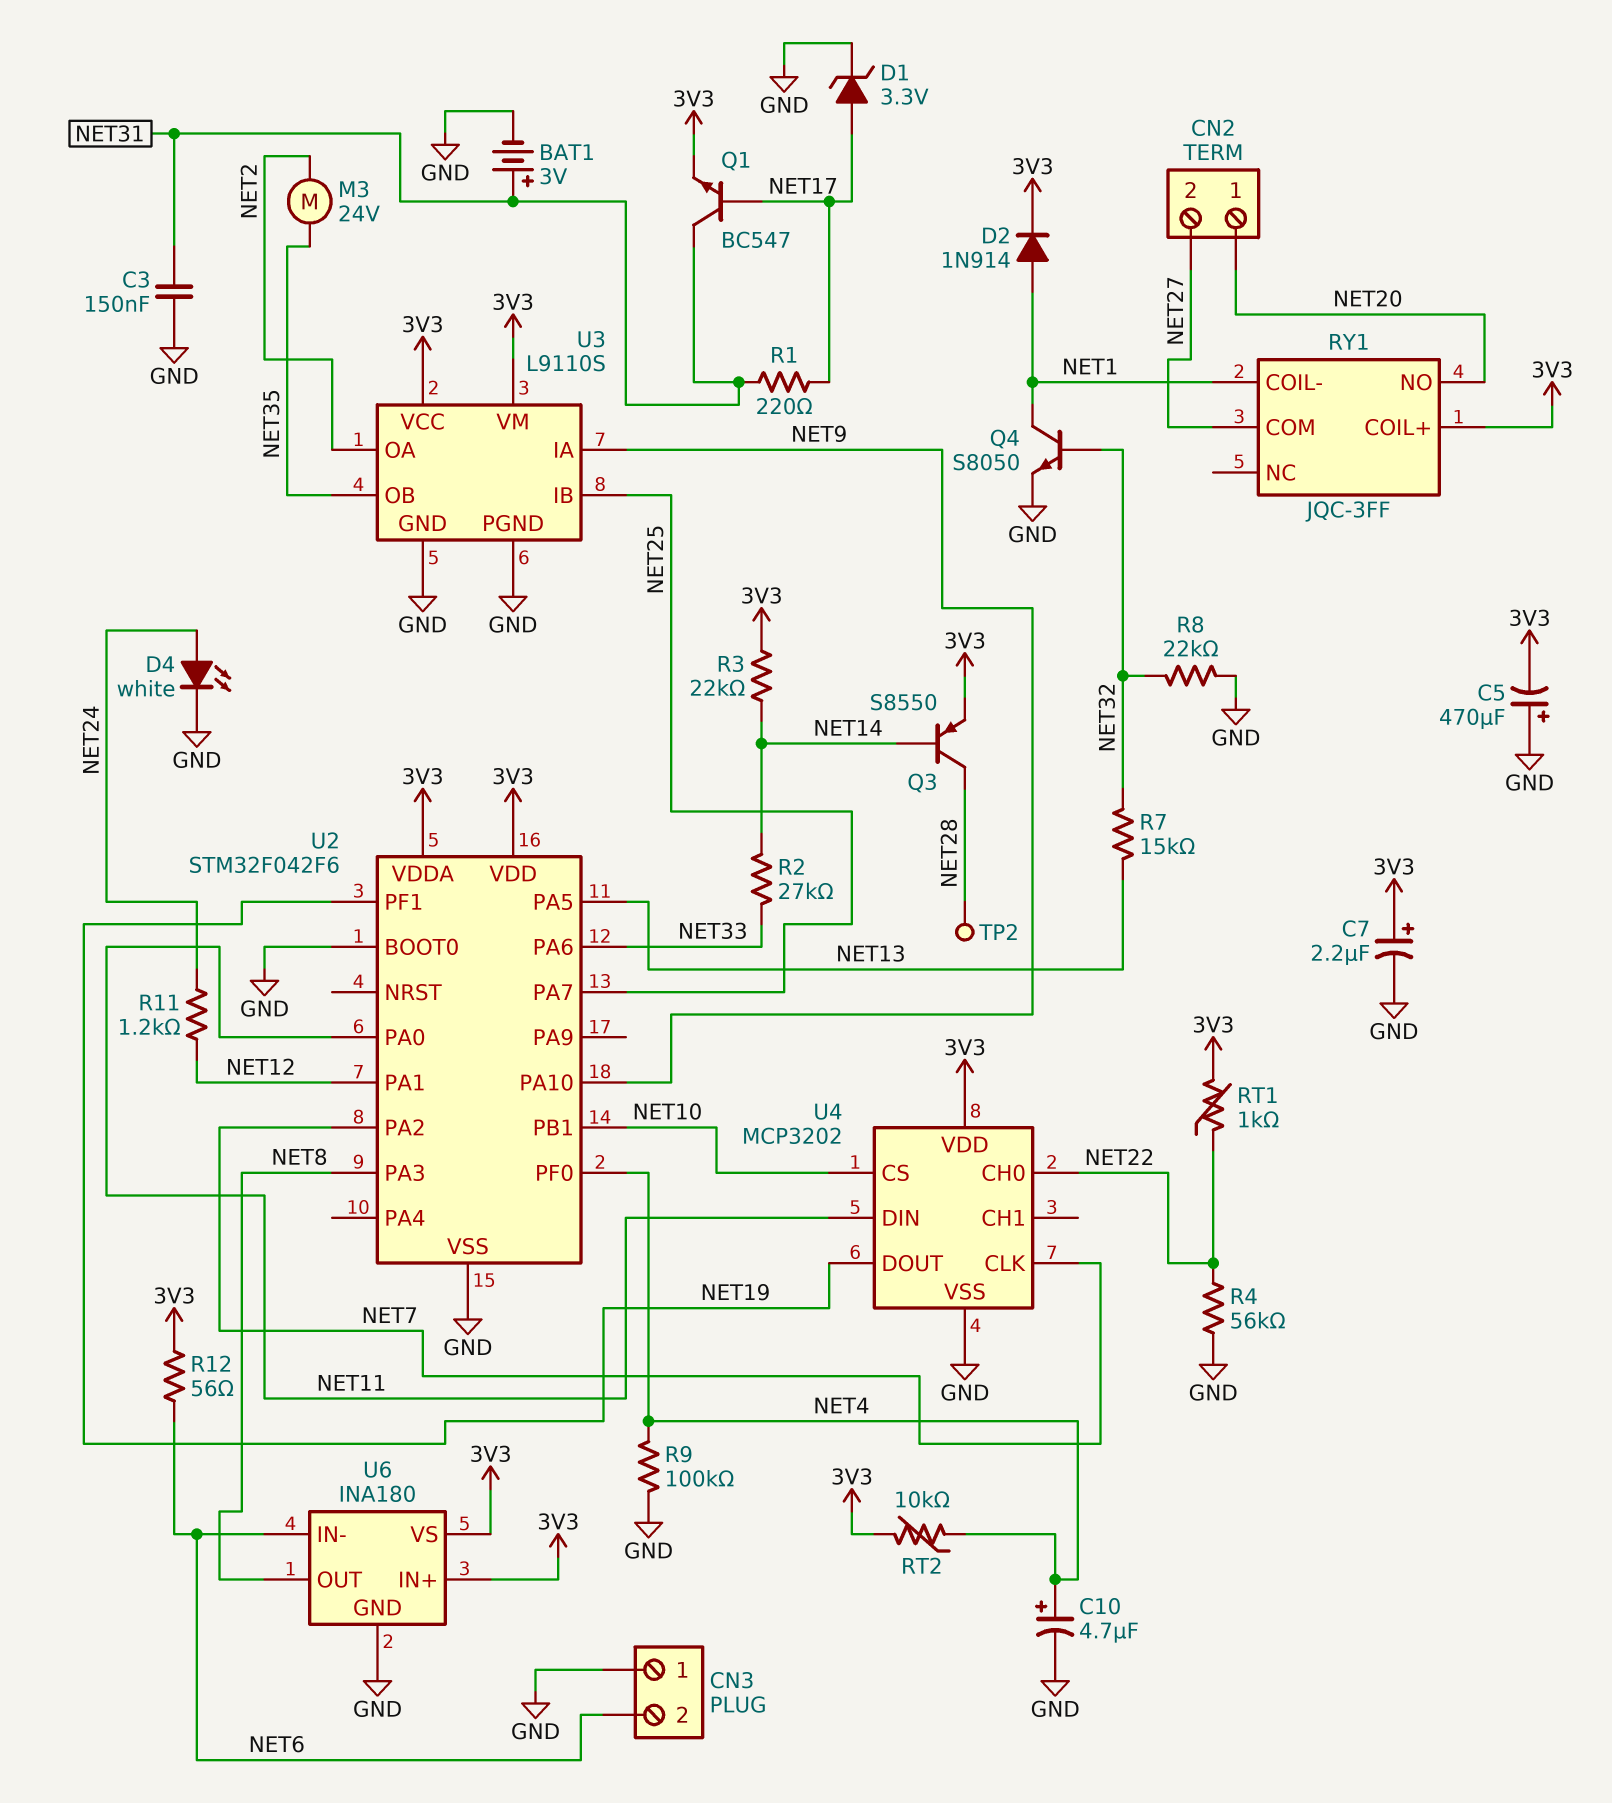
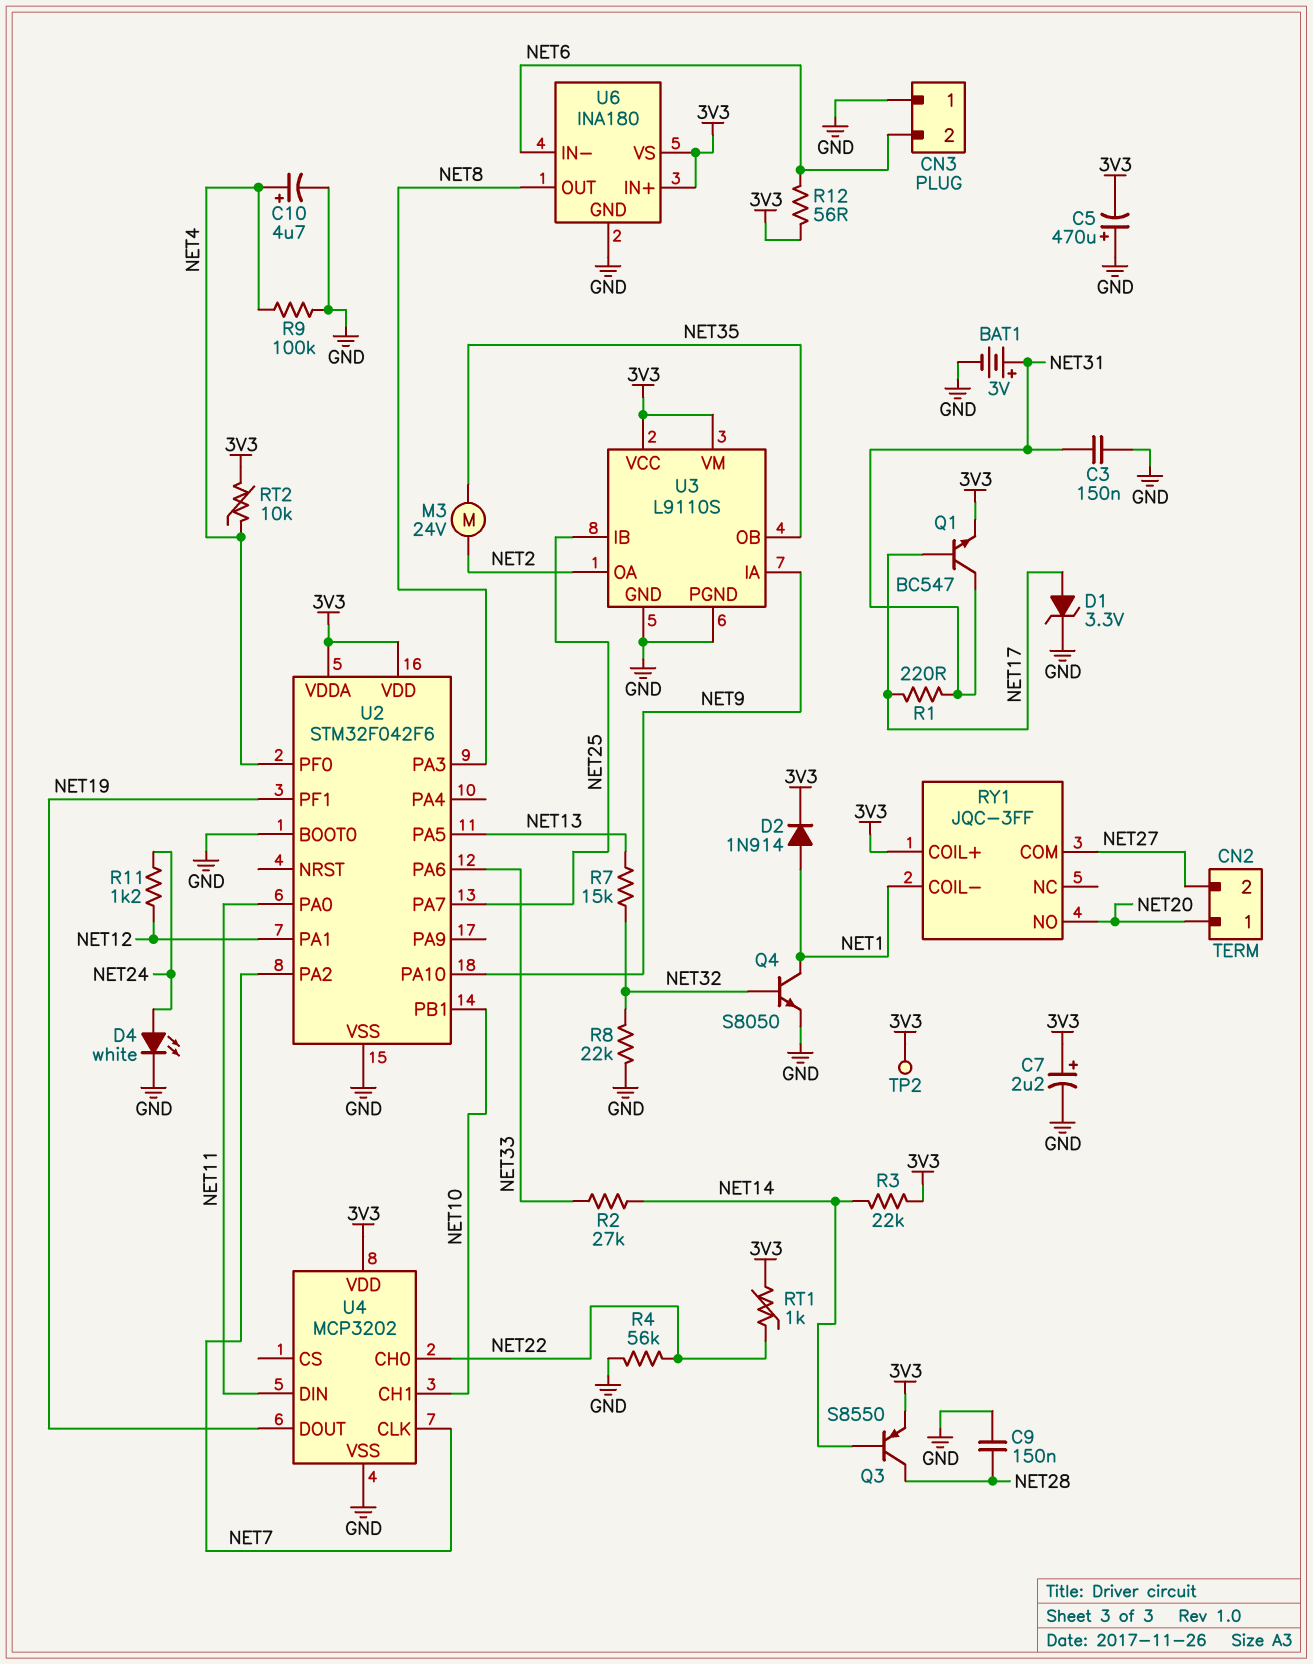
C9: none -> 150nF (GND, NET28)
TP2: test point (NET28) -> test point (3V3)
U4 pin CH1: none -> NET10
U4 pin CS: NET10 -> none

